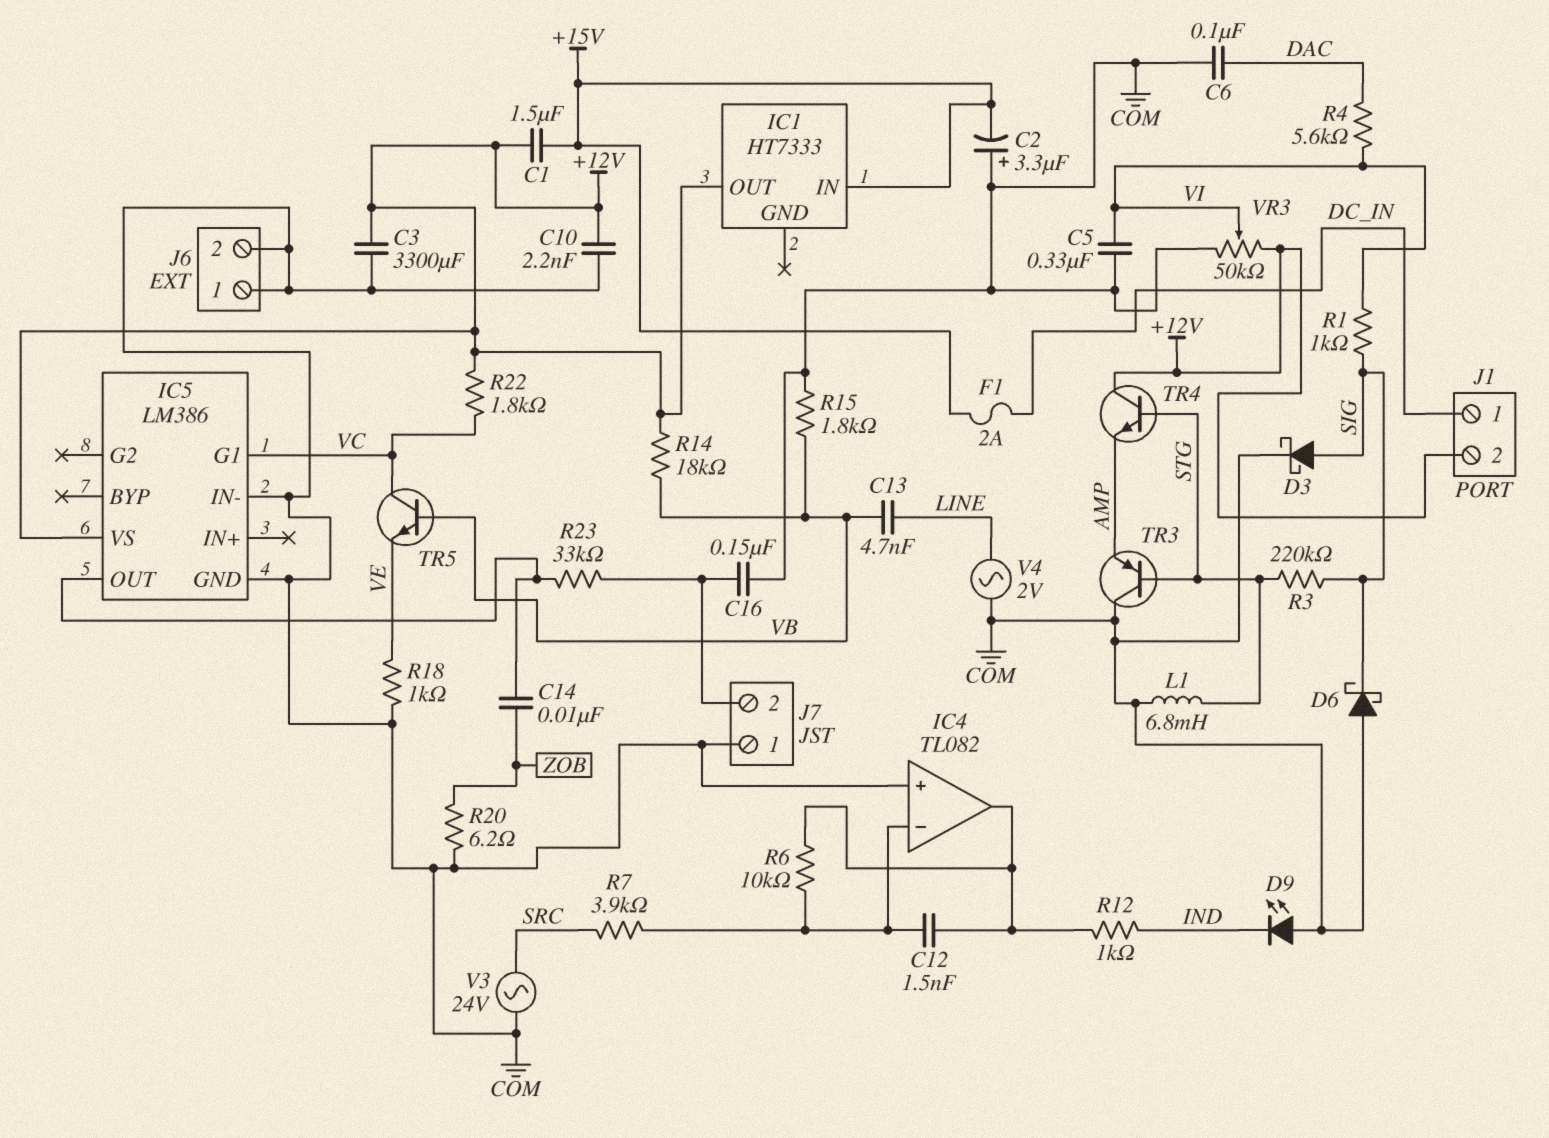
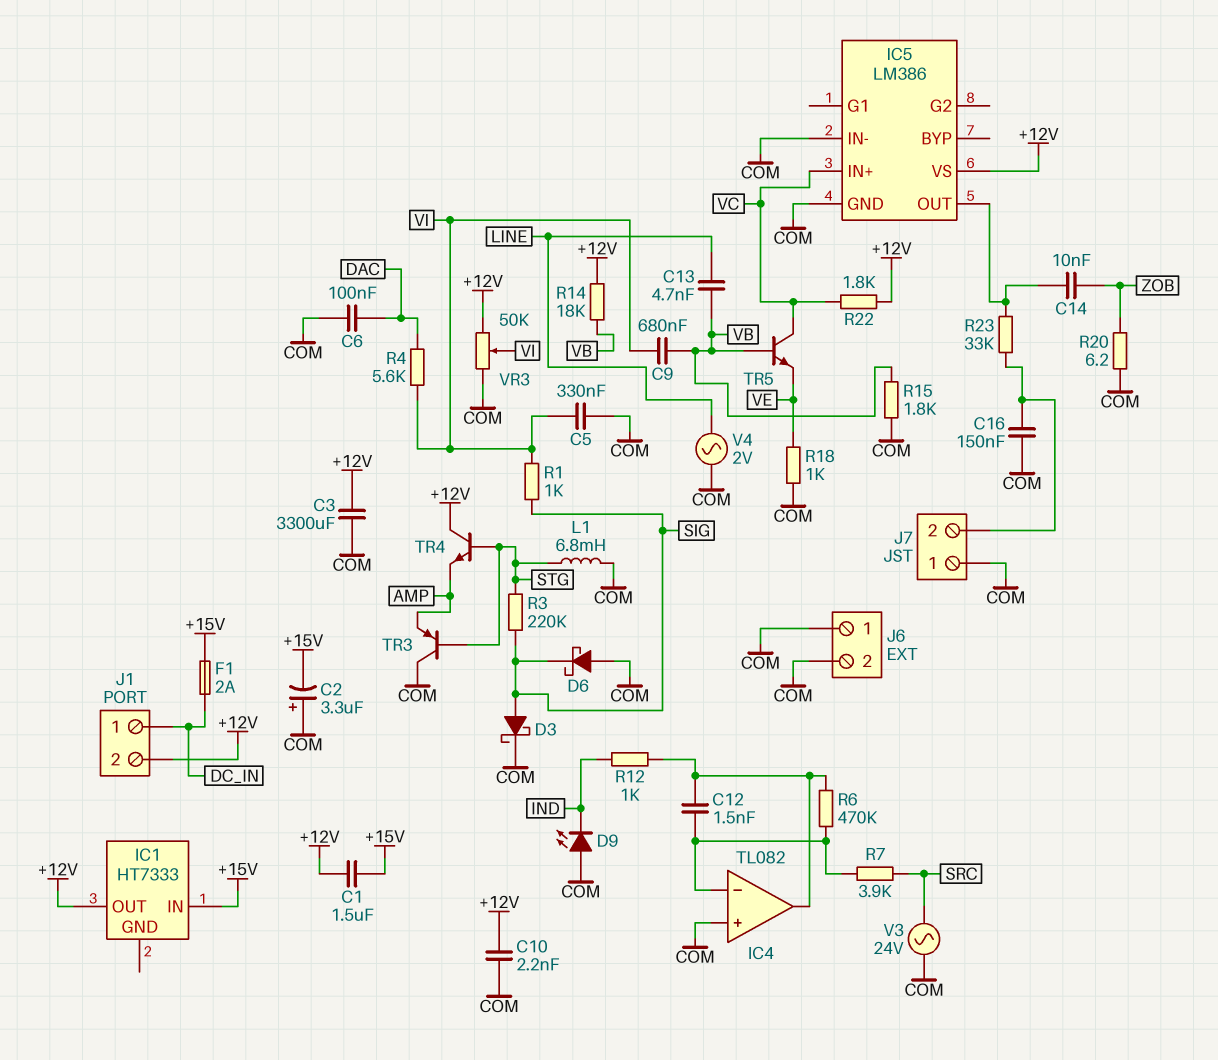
C9: none -> 680nF (VB, VI)
IC5 pin G1: VC -> none
IC5 pin IN+: none -> VC
R6: 10k (IC4/in-, IC4/out) -> 470k (IC4/in-, IC4/out)

